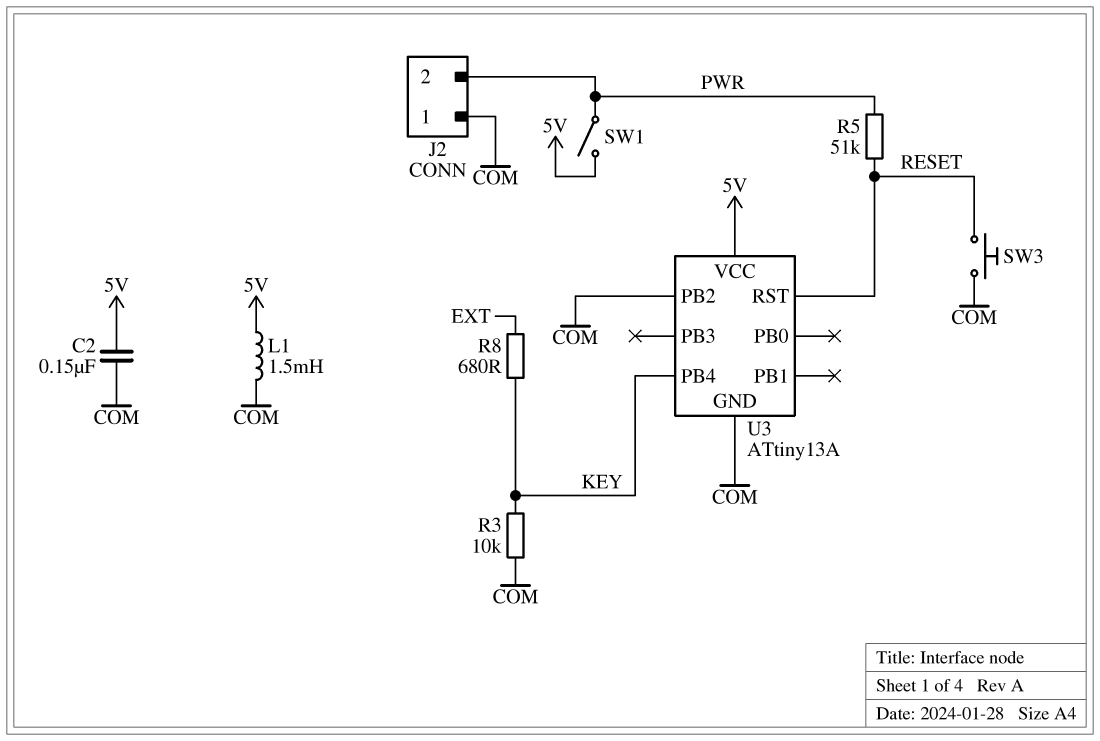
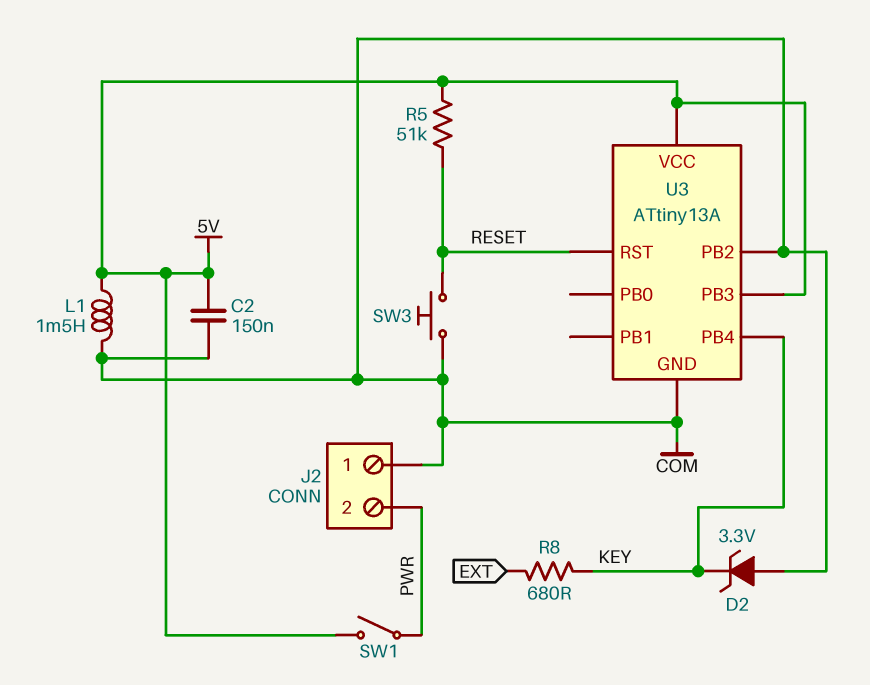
D2: none -> zener 3.3V (A COM, K KEY)
R3: 10k (COM, KEY) -> none
R5: 51k (PWR, RESET) -> 51k (5V, RESET)
U3 pin PB3: none -> 5V

